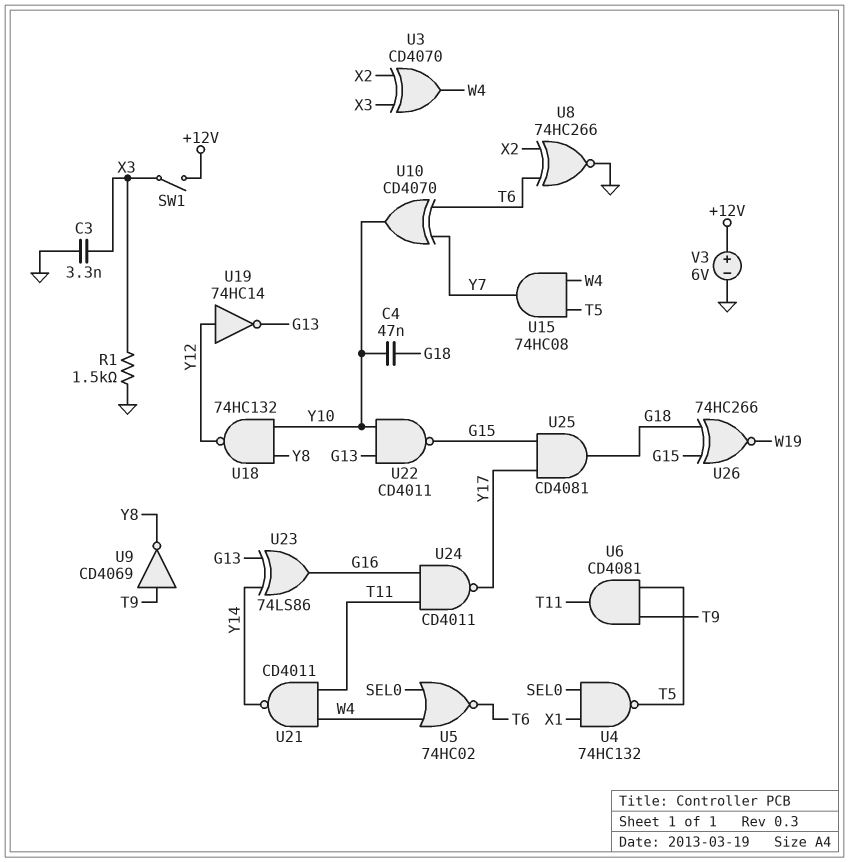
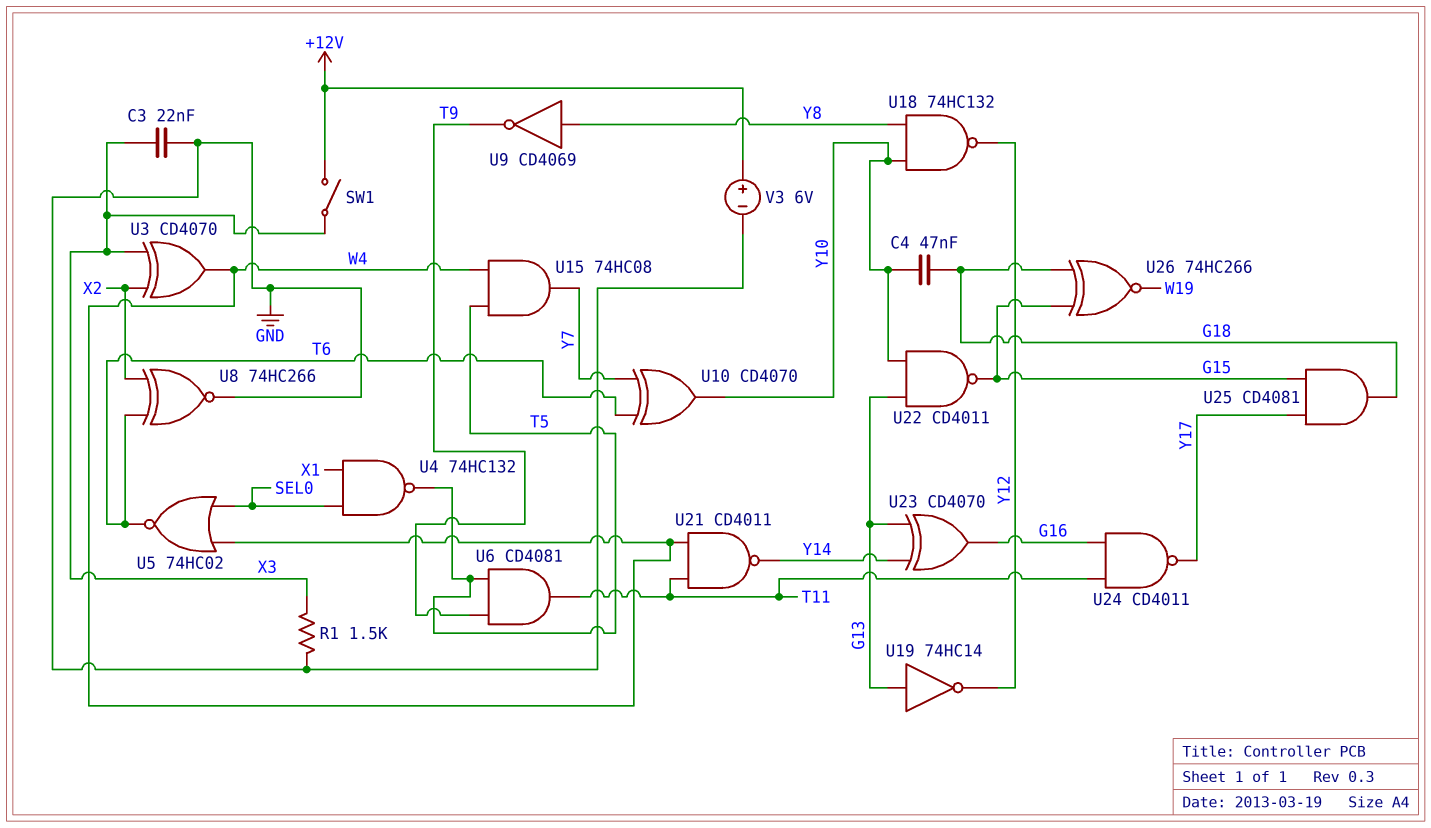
C3: 3.3nF (GND, X3) -> 22nF (GND, X3)
U9: NOT CD4069 (in T9, out Y8) -> NOT CD4069 (in Y8, out T9)
U19: NOT 74HC14 (in Y12, out G13) -> NOT 74HC14 (in G13, out Y12)
U23: XOR 74LS86 (in G13, in Y14, out G16) -> XOR CD4070 (in G13, in Y14, out G16)

